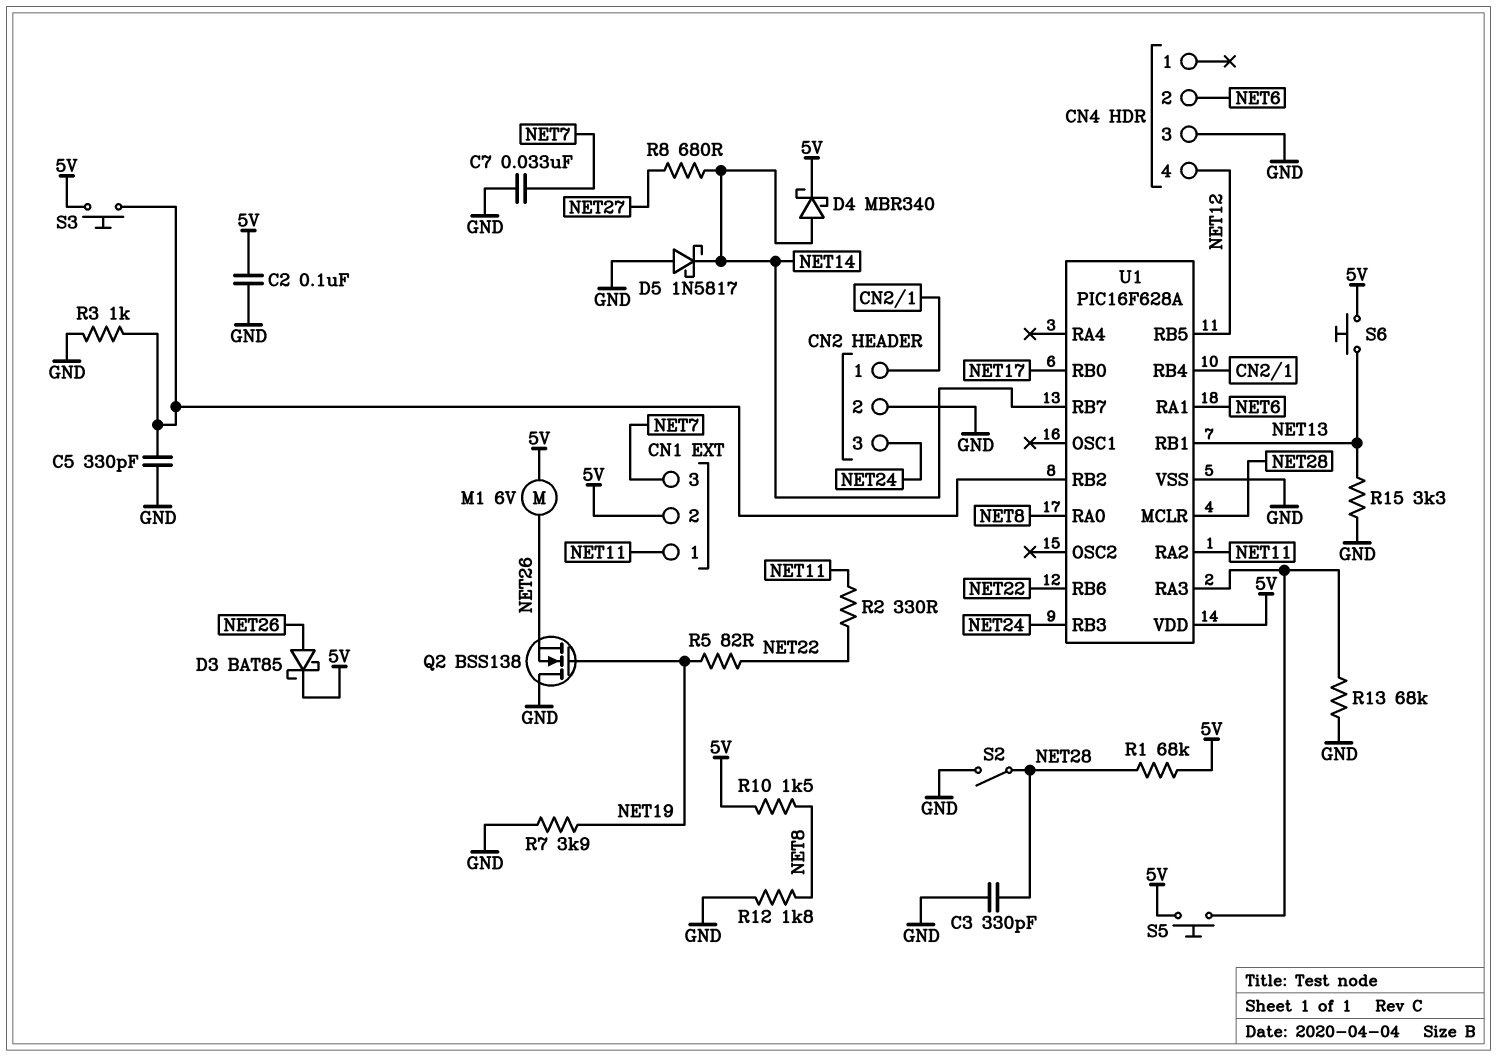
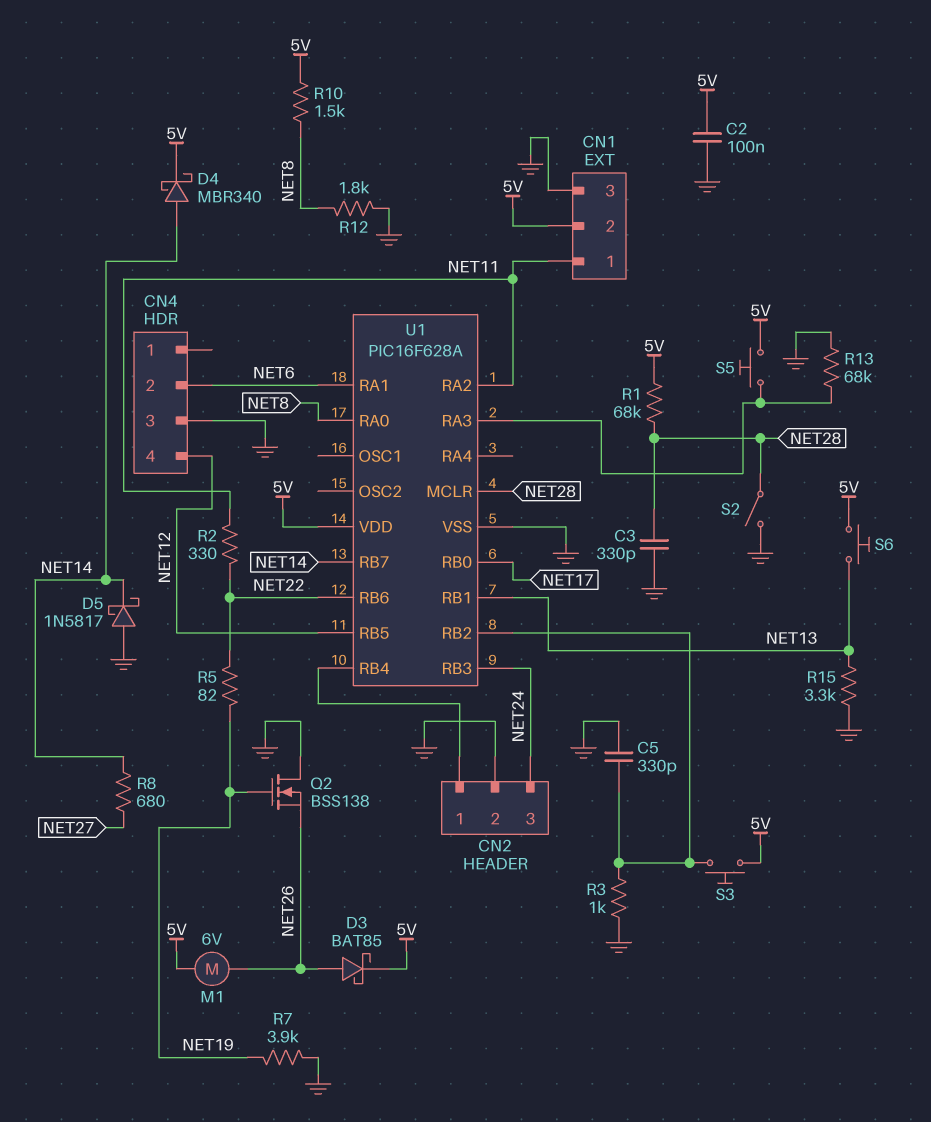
C7: 33nF (GND, NET7) -> none
CN1 pin 3: NET7 -> GND

